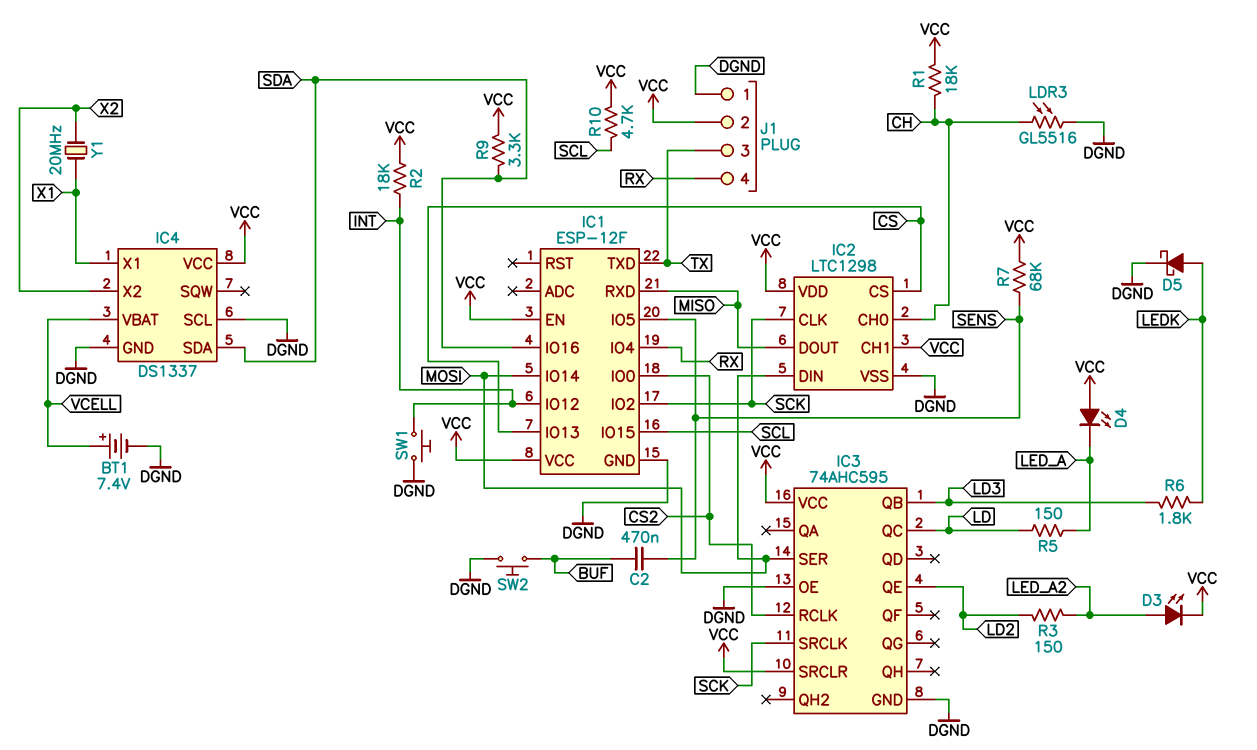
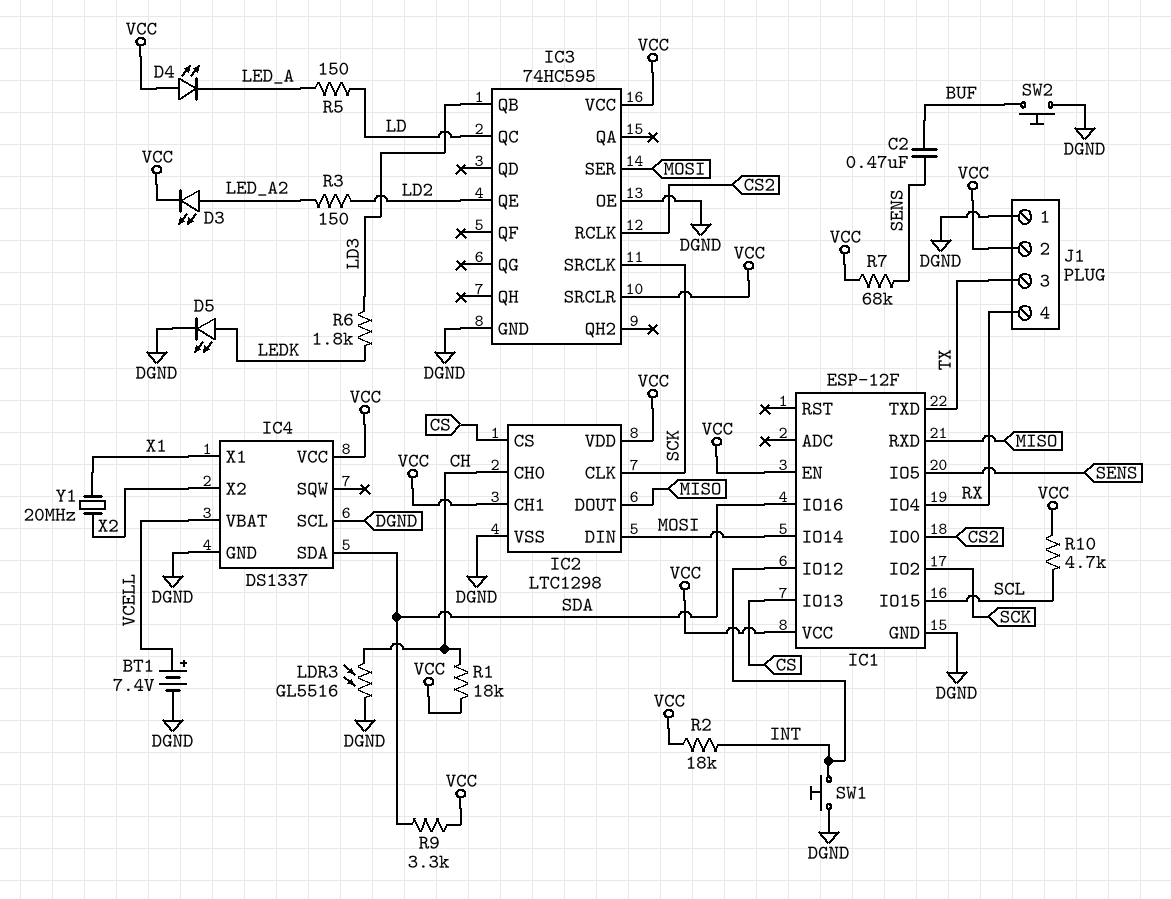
D5: schottky (A LEDK, K DGND) -> LED (A LEDK, K DGND)
IC3: 74AHC595 -> 74HC595

